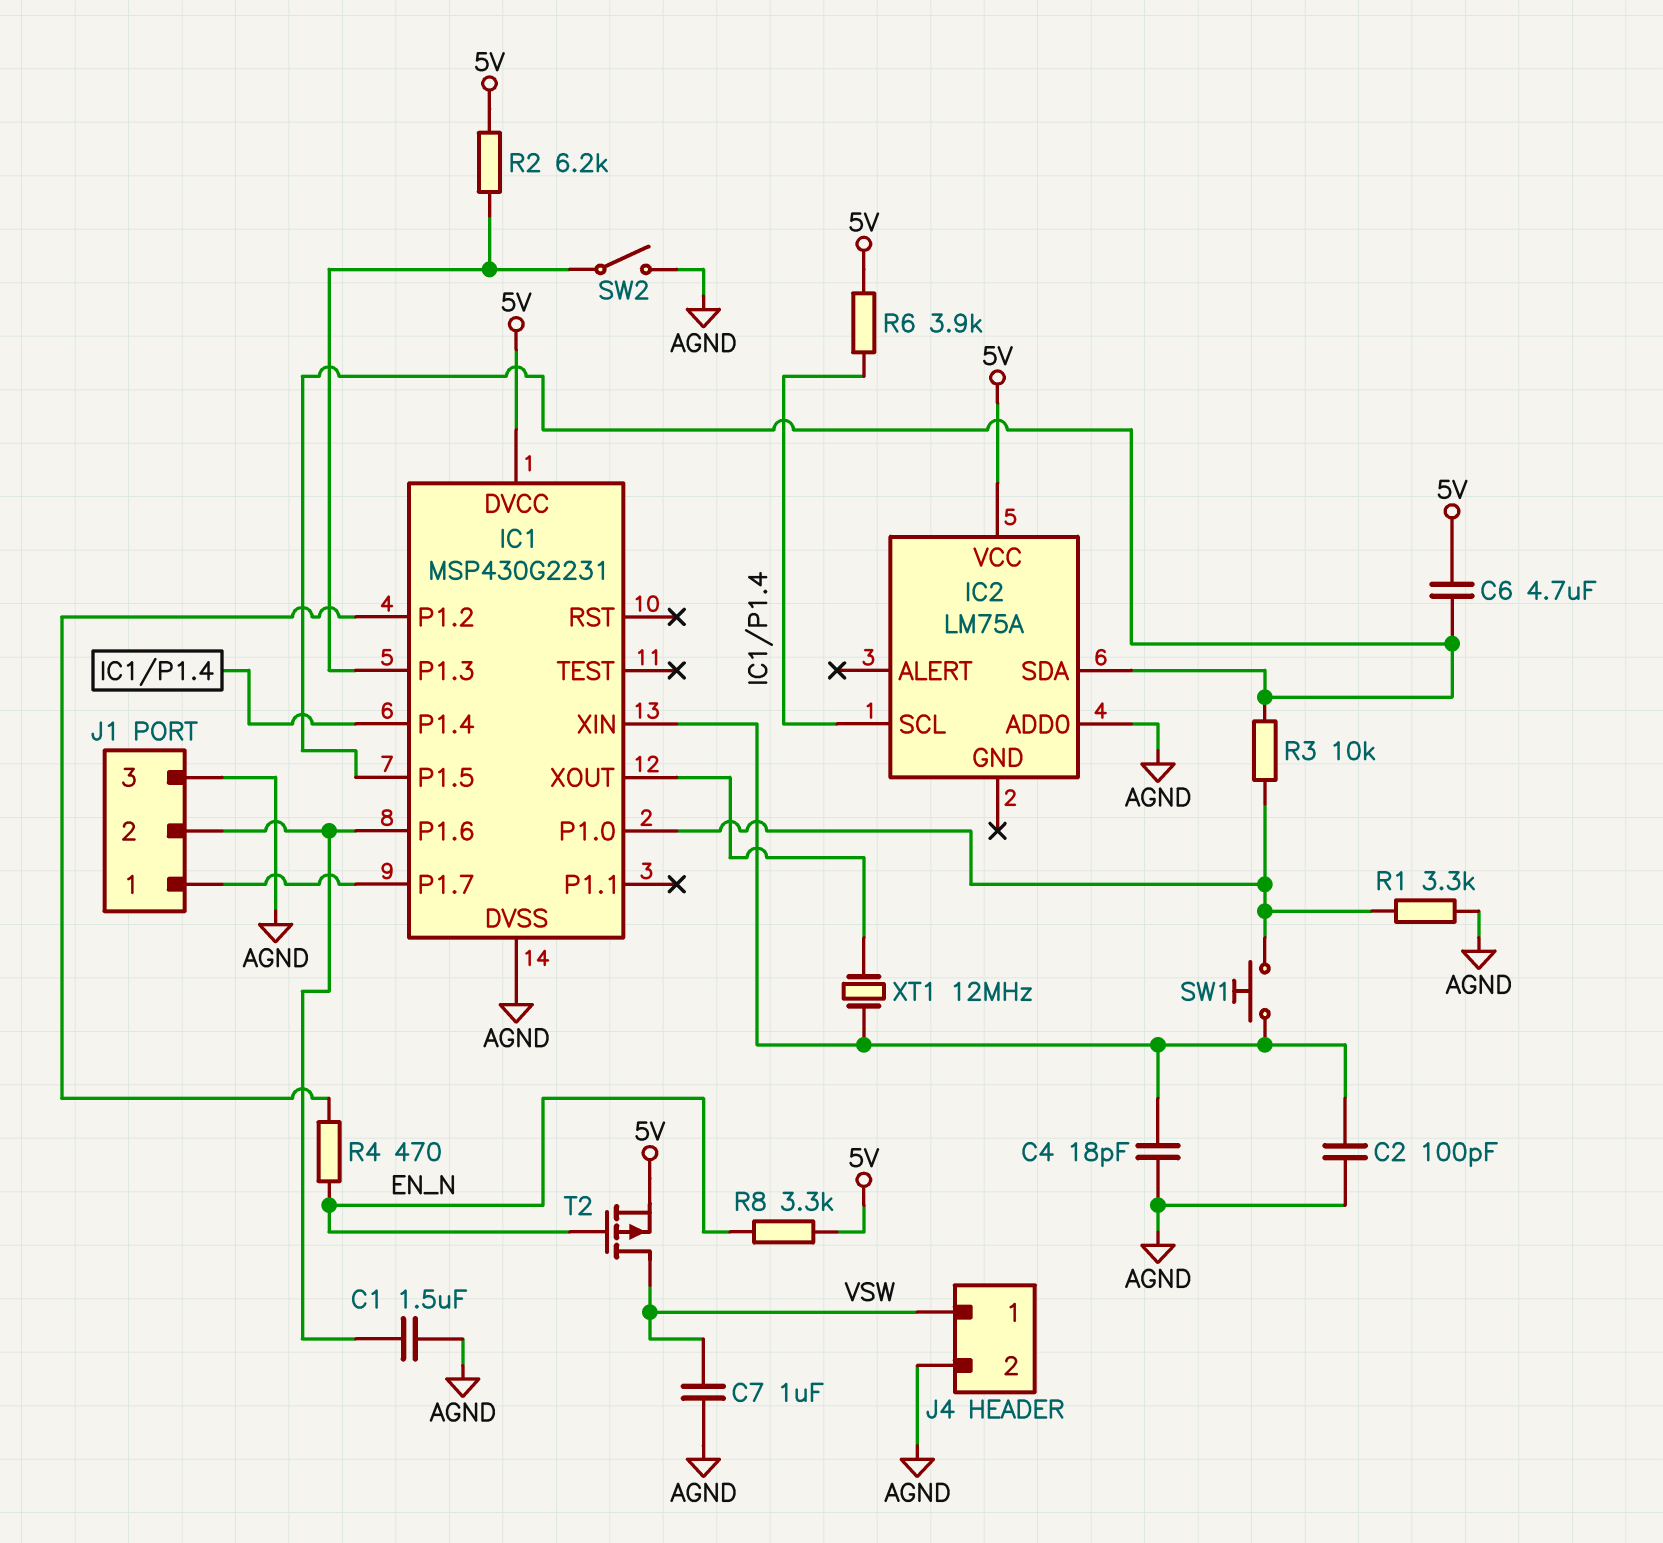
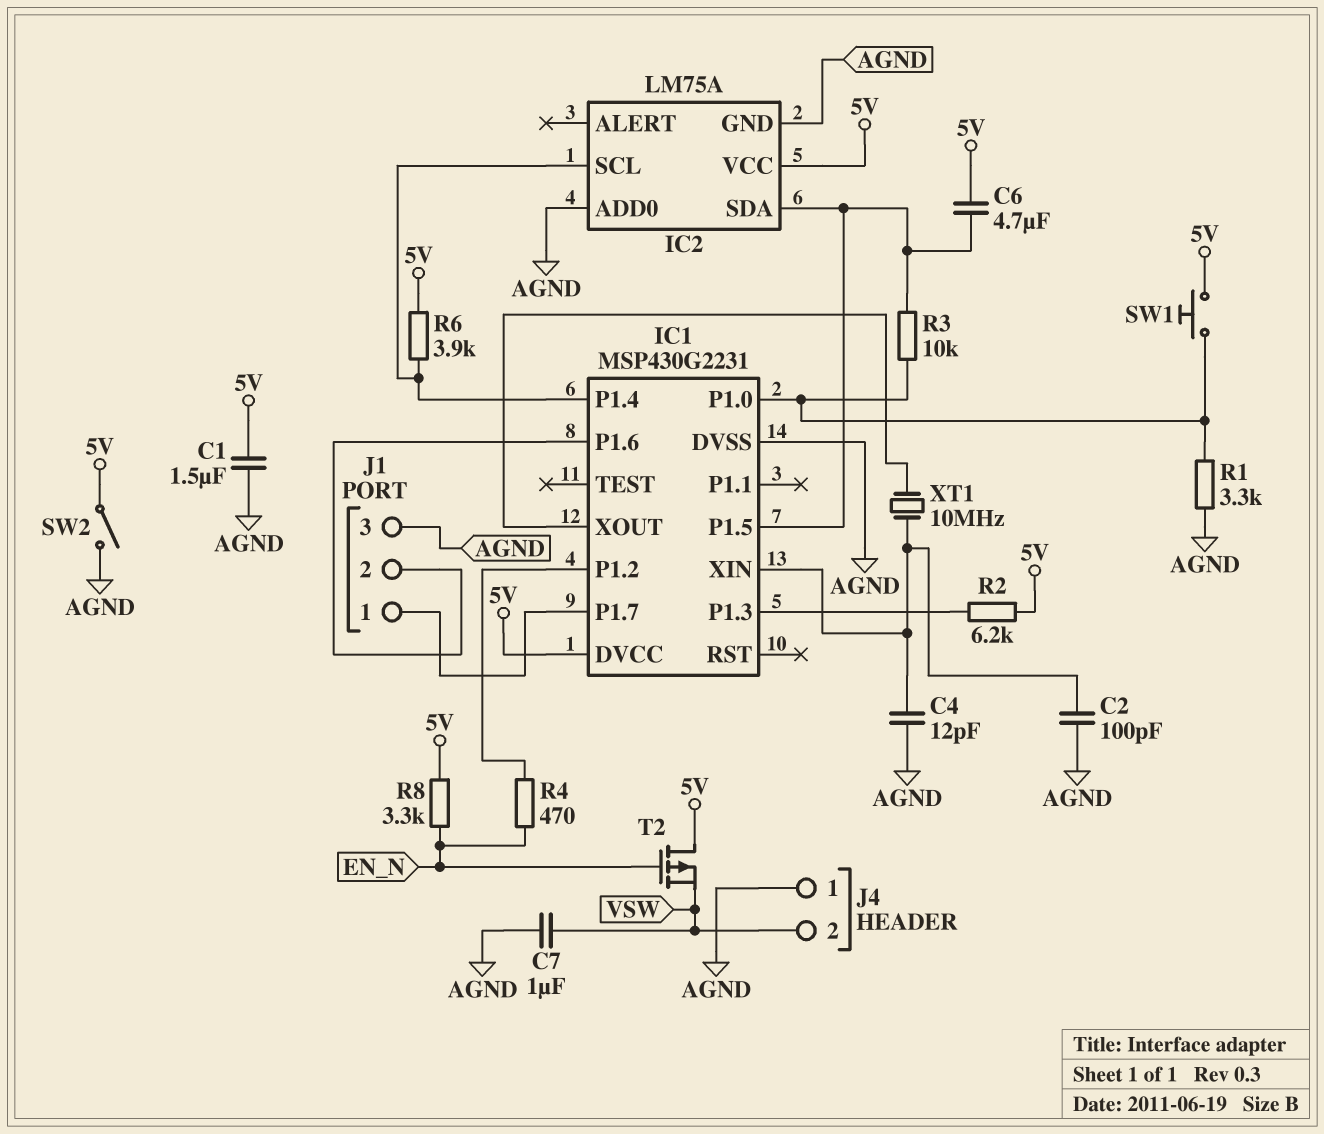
C1: 1.5uF (AGND, IC1/P1.6) -> 1.5uF (5V, AGND)
C4: 18pF (AGND, IC1/XIN) -> 12pF (AGND, IC1/XIN)
IC2 pin GND: none -> AGND
J4 pin 1: VSW -> AGND
J4 pin 2: AGND -> VSW
SW1: button (IC1/P1.0, IC1/XIN) -> button (5V, IC1/P1.0)
SW2: switch (AGND, IC1/P1.3) -> switch (5V, AGND)
T2: PMOS (G EN_N, D VSW, S 5V) -> PMOS (G EN_N, D 5V, S VSW)
XT1: 12MHz (IC1/XIN, IC1/XOUT) -> 10MHz (IC1/XIN, IC1/XOUT)

